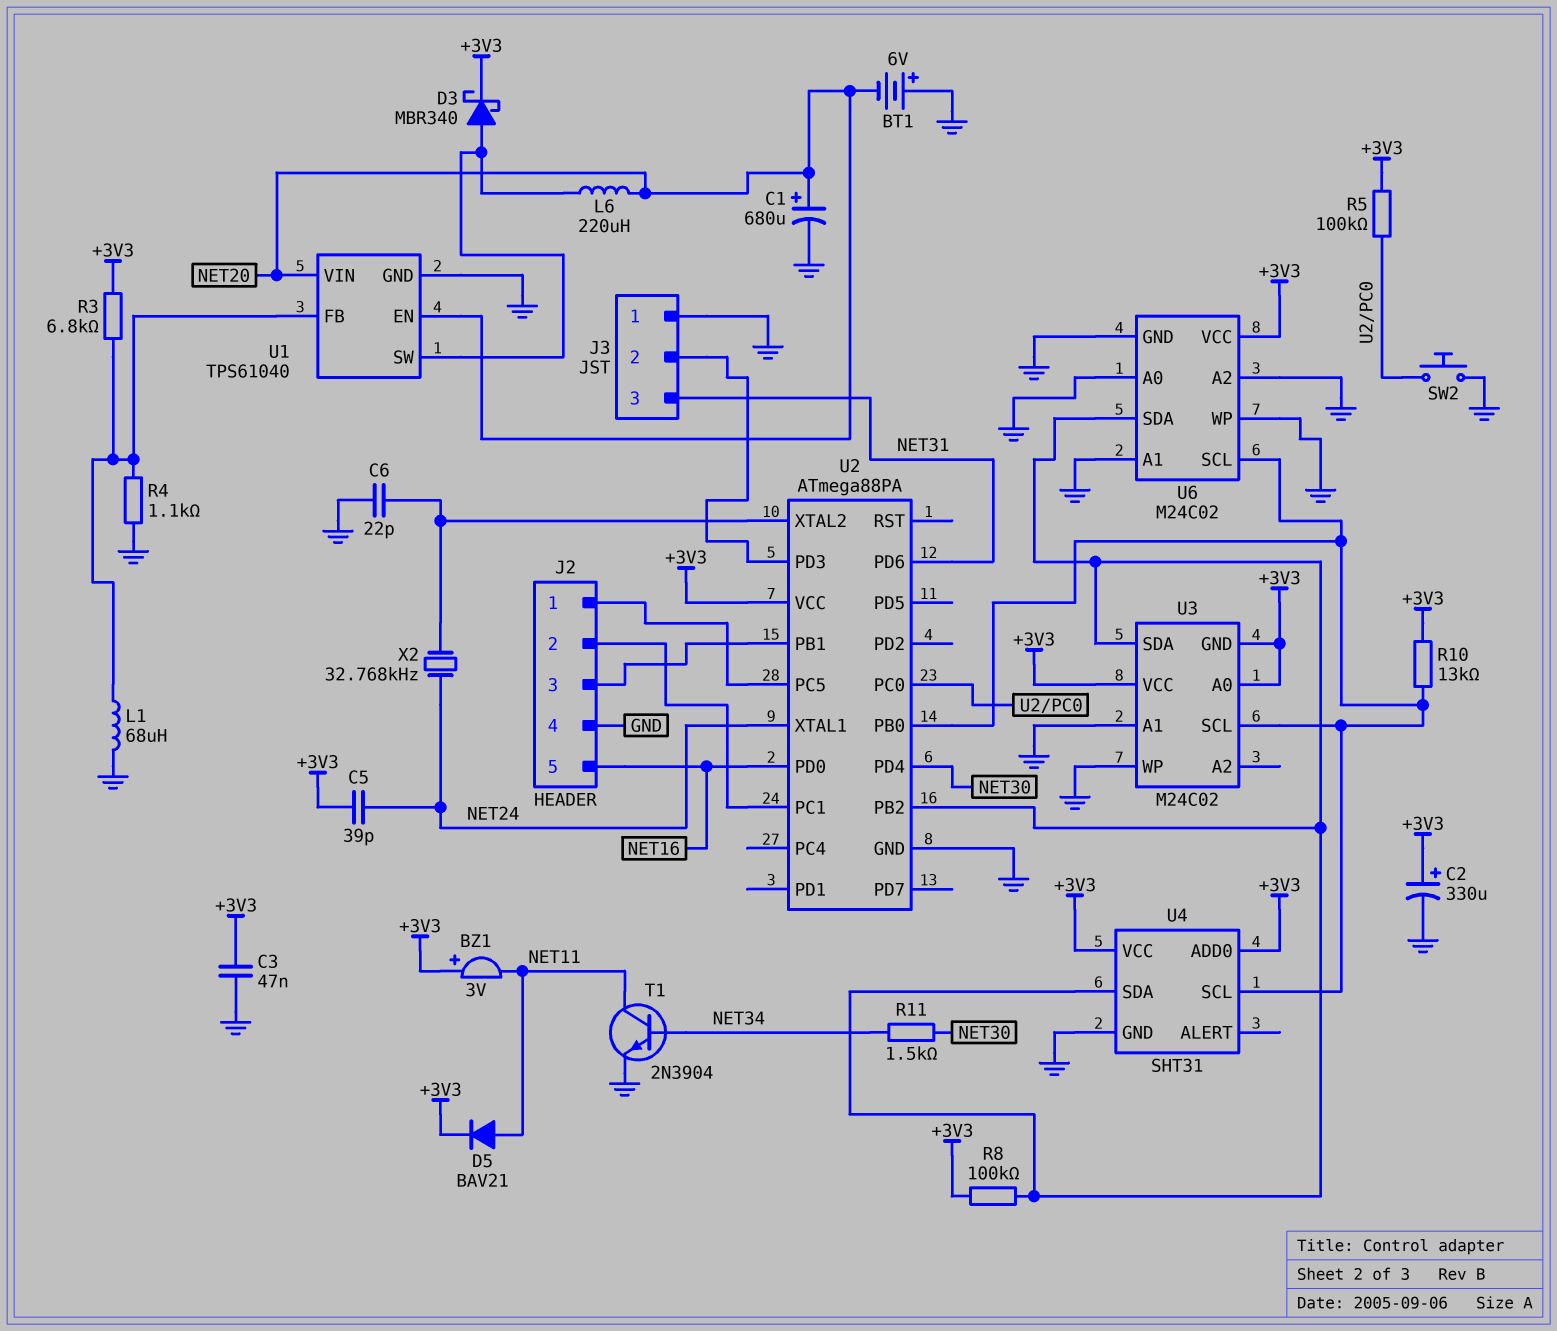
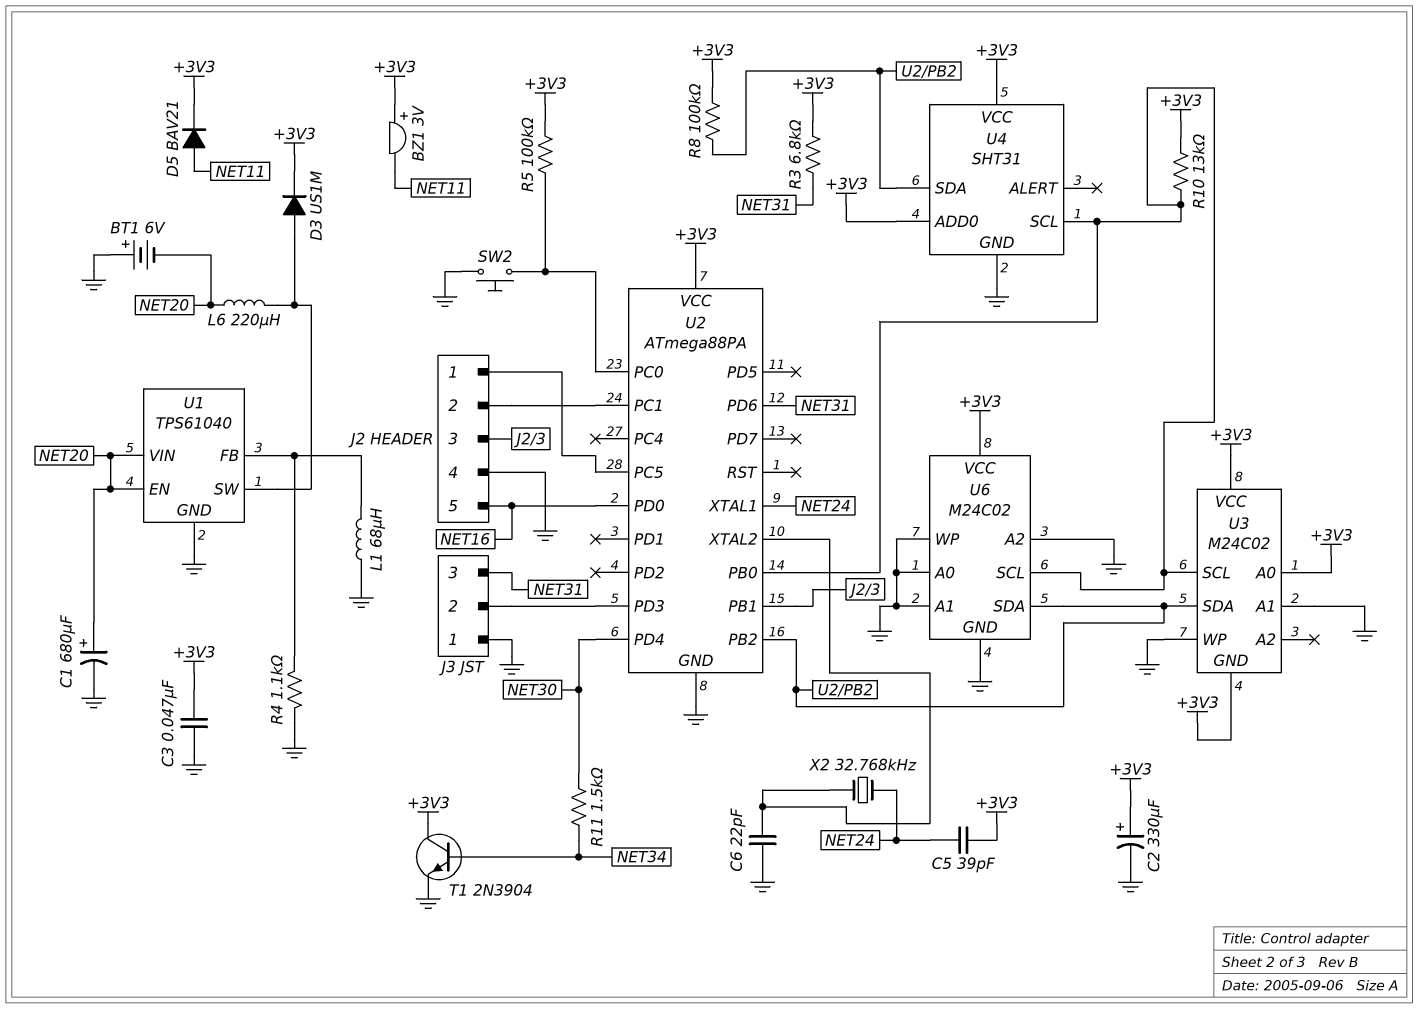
D3: schottky MBR340 (A U1/SW, K +3V3) -> diode US1M (A U1/SW, K +3V3)
R3: 6.8k (+3V3, U1/FB) -> 6.8k (+3V3, NET31)
T1: NPN 2N3904 (B NET34, C NET11, E GND) -> NPN 2N3904 (B NET34, C +3V3, E GND)

